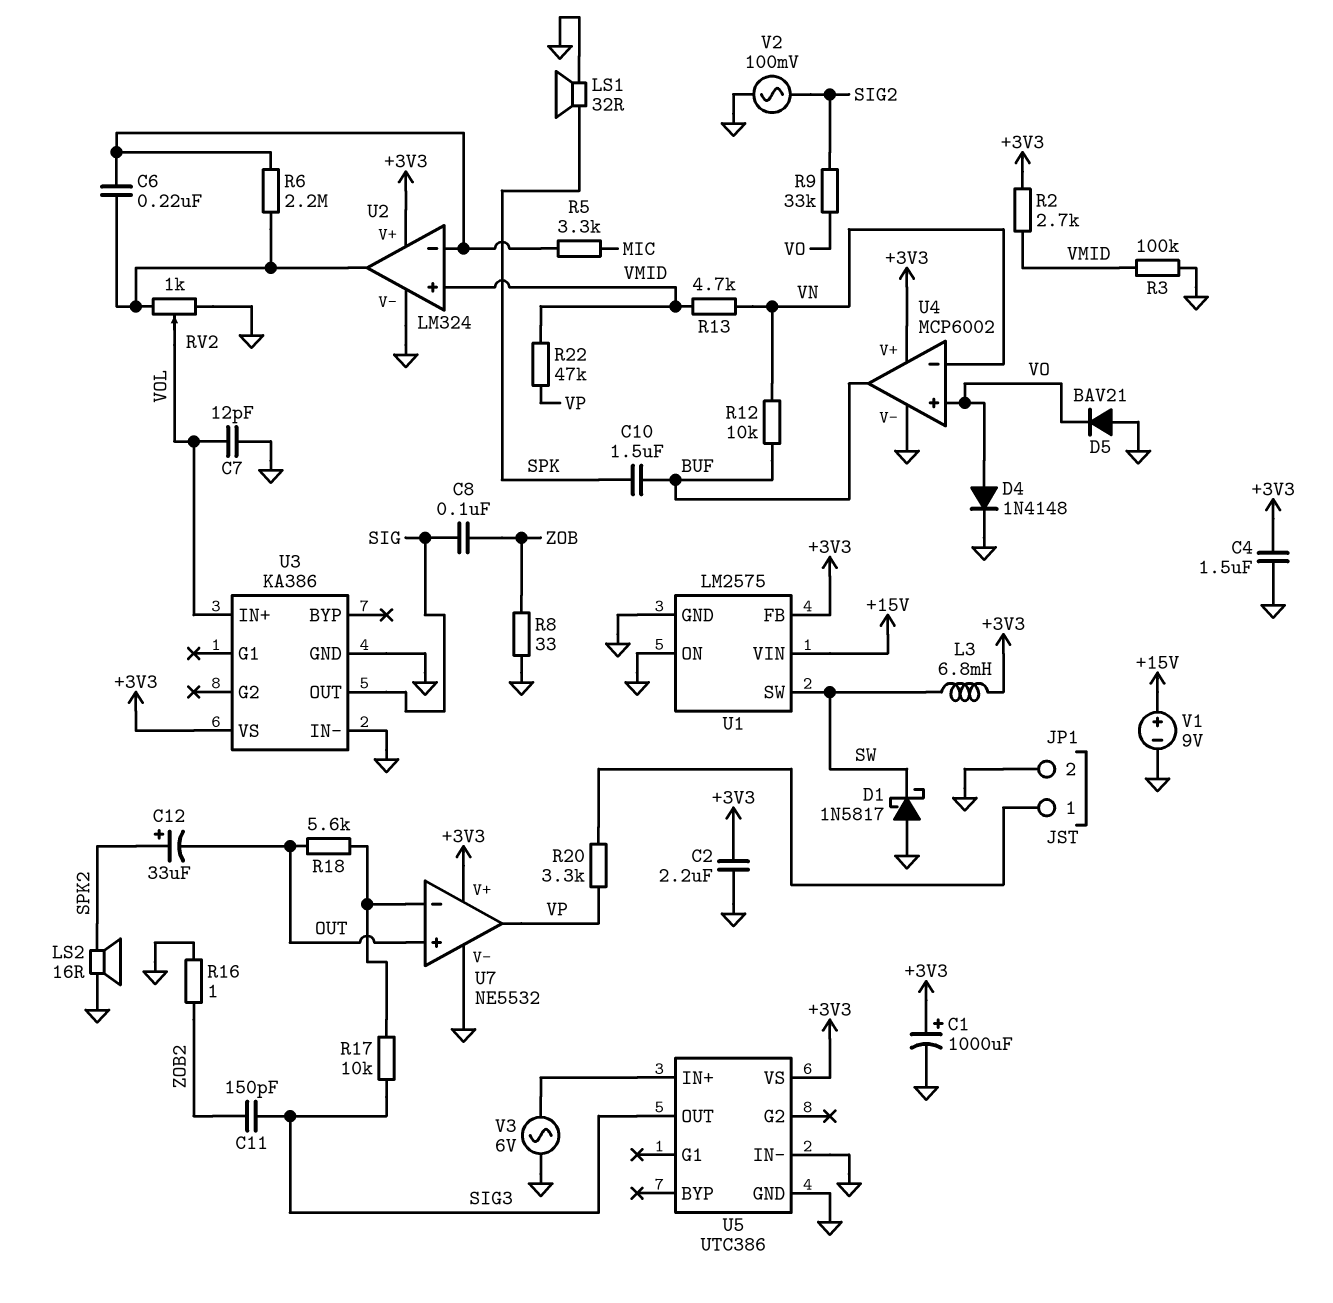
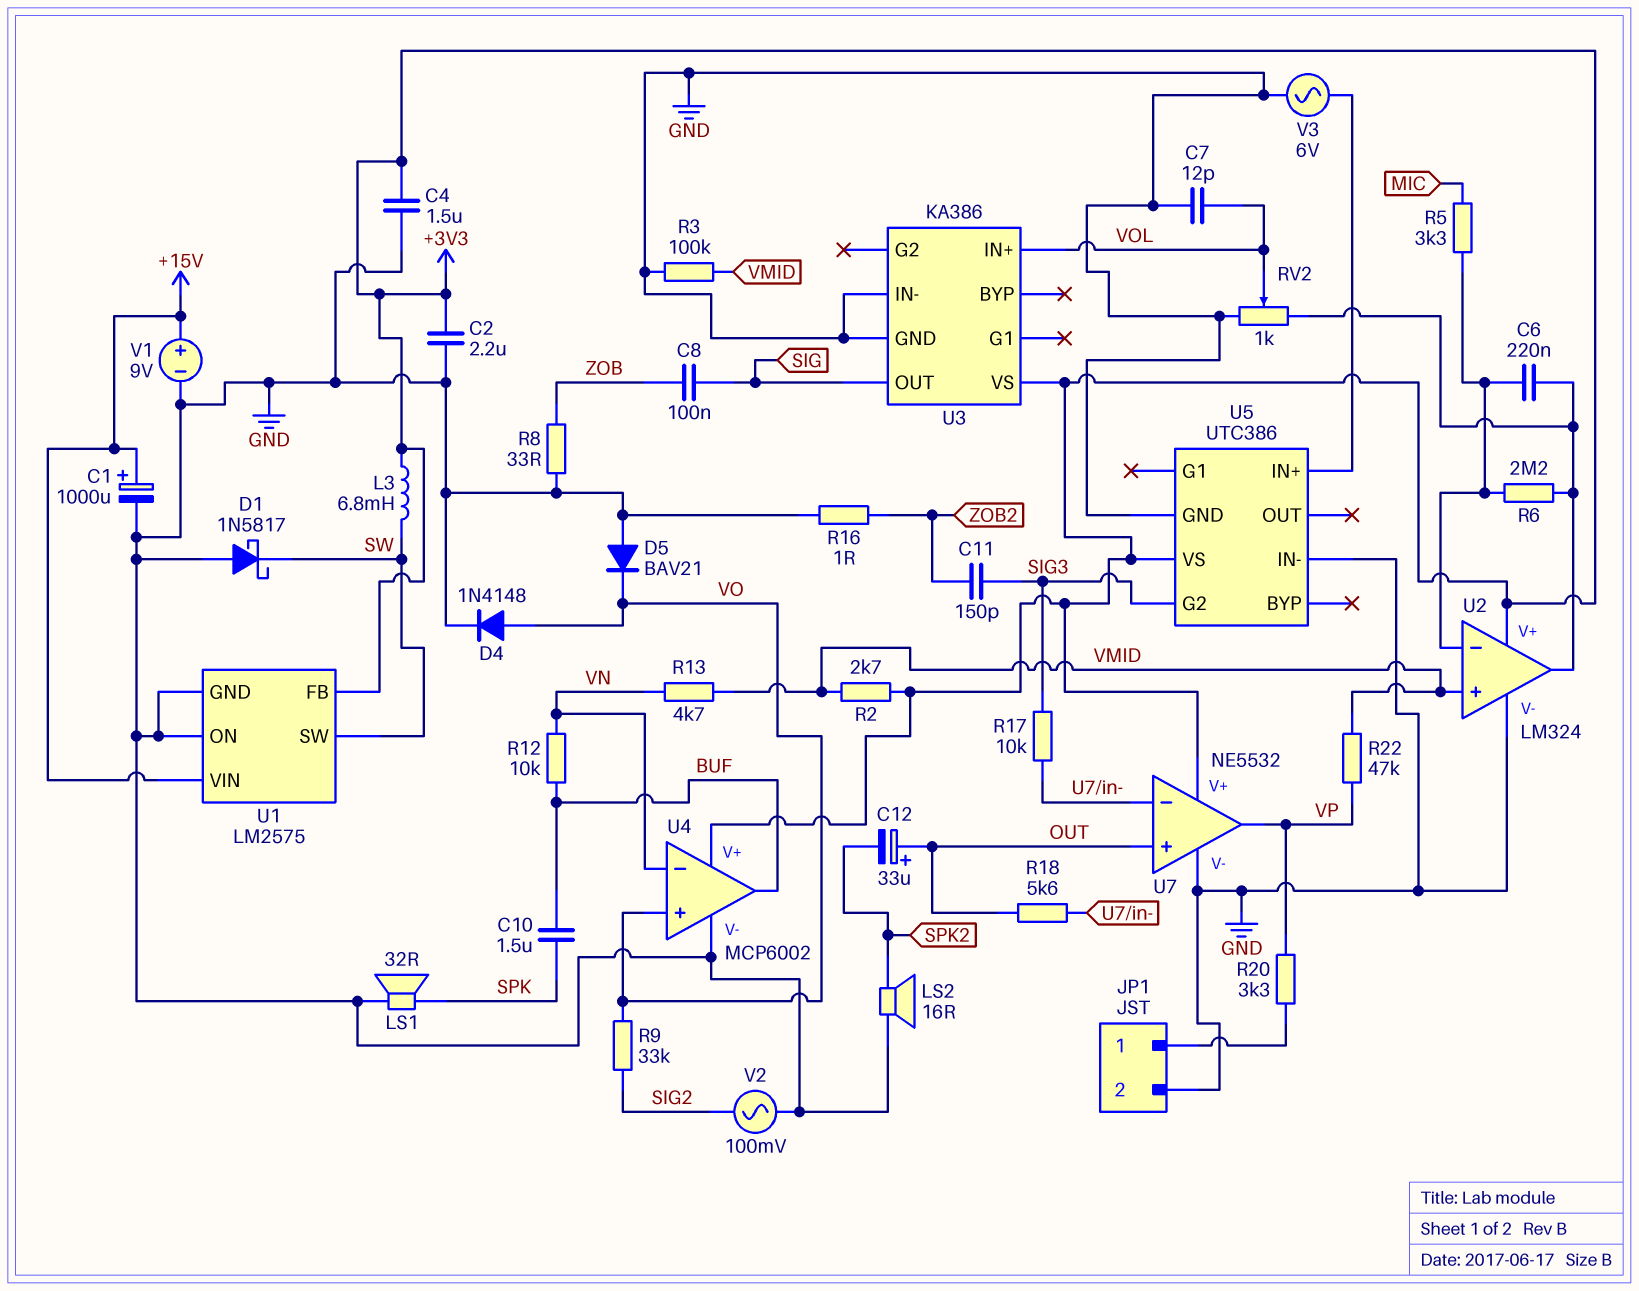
C1: 1000uF (plus +3V3, minus GND) -> 1000uF (plus +15V, minus GND)
C12: 33uF (plus SPK2, minus OUT) -> 33uF (plus OUT, minus SPK2)
U5 pin G2: none -> SIG3
U5 pin OUT: SIG3 -> none

